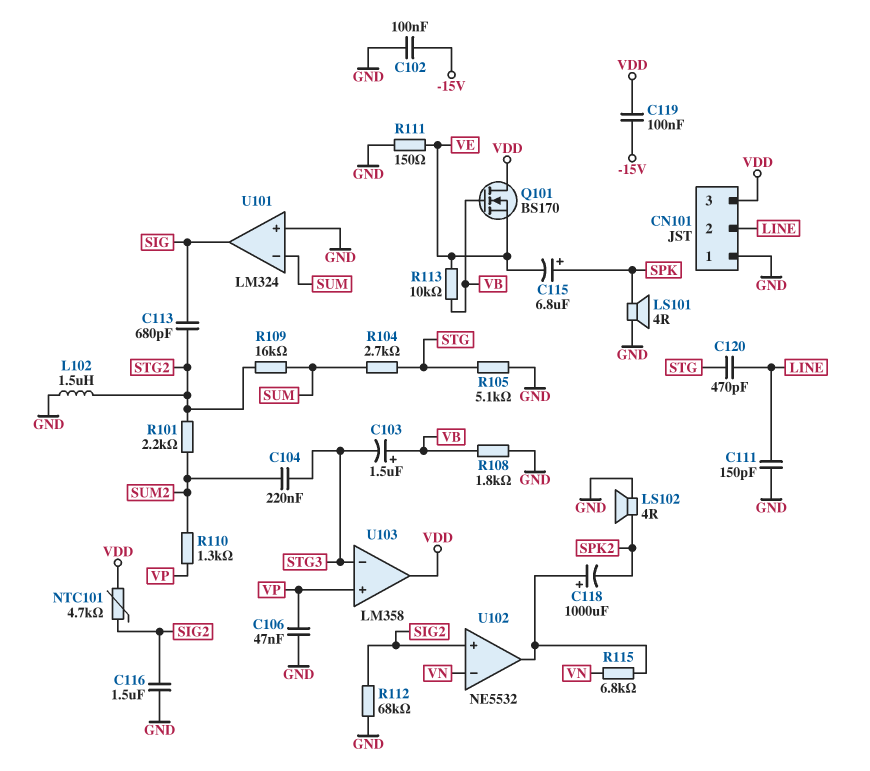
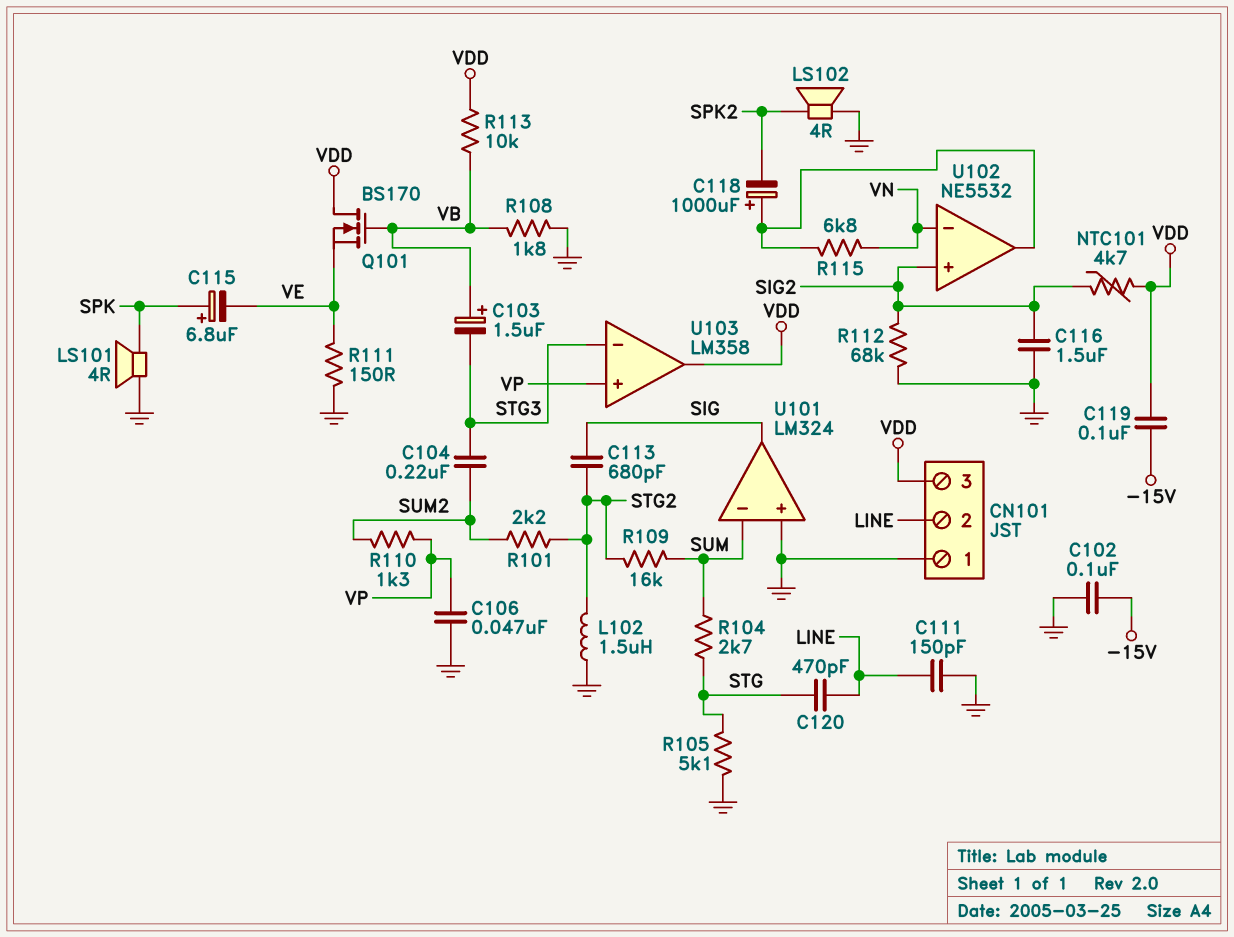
R113: 10k (VB, VE) -> 10k (VB, VDD)

